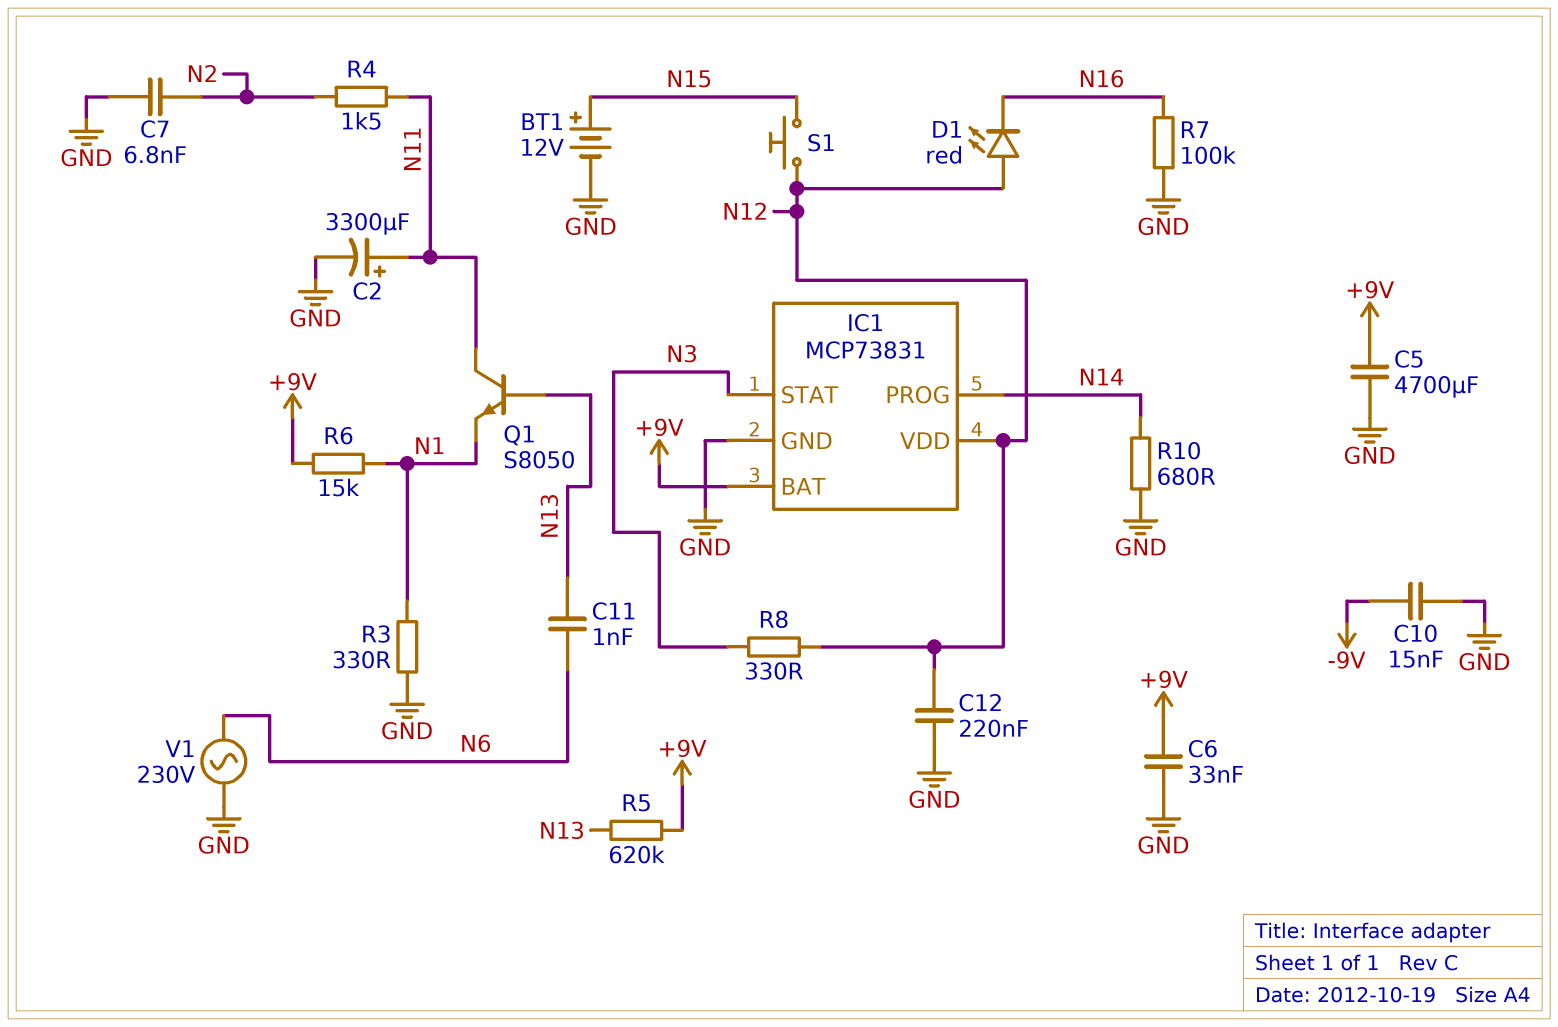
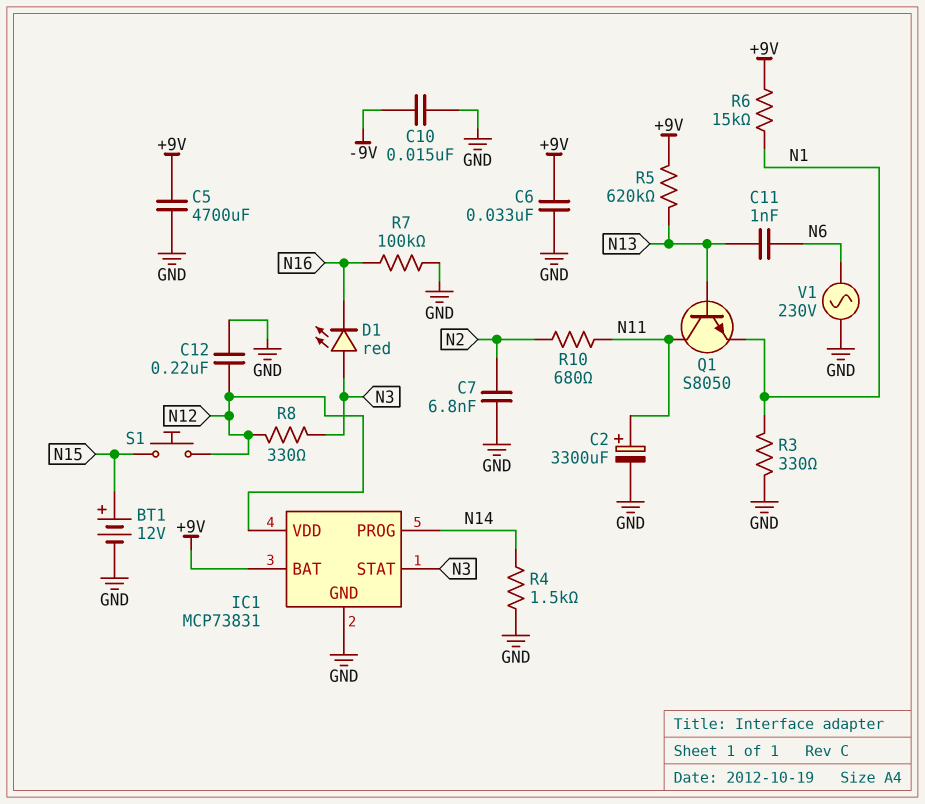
D1: LED red (A N12, K N16) -> LED red (A N3, K N16)
R4: 1.5k (N2, N11) -> 1.5k (GND, N14)
R10: 680 (GND, N14) -> 680 (N2, N11)

